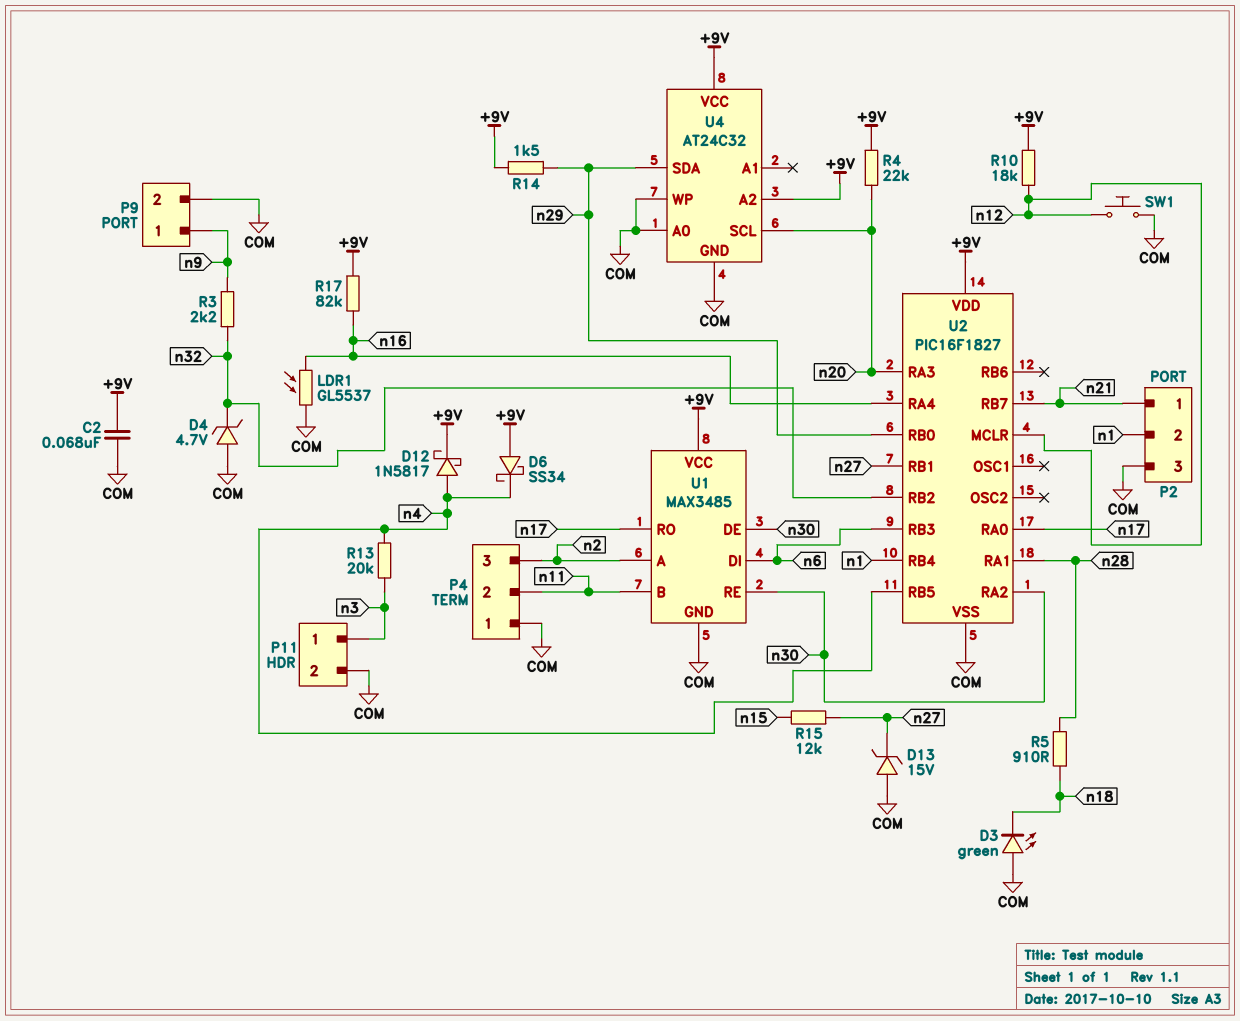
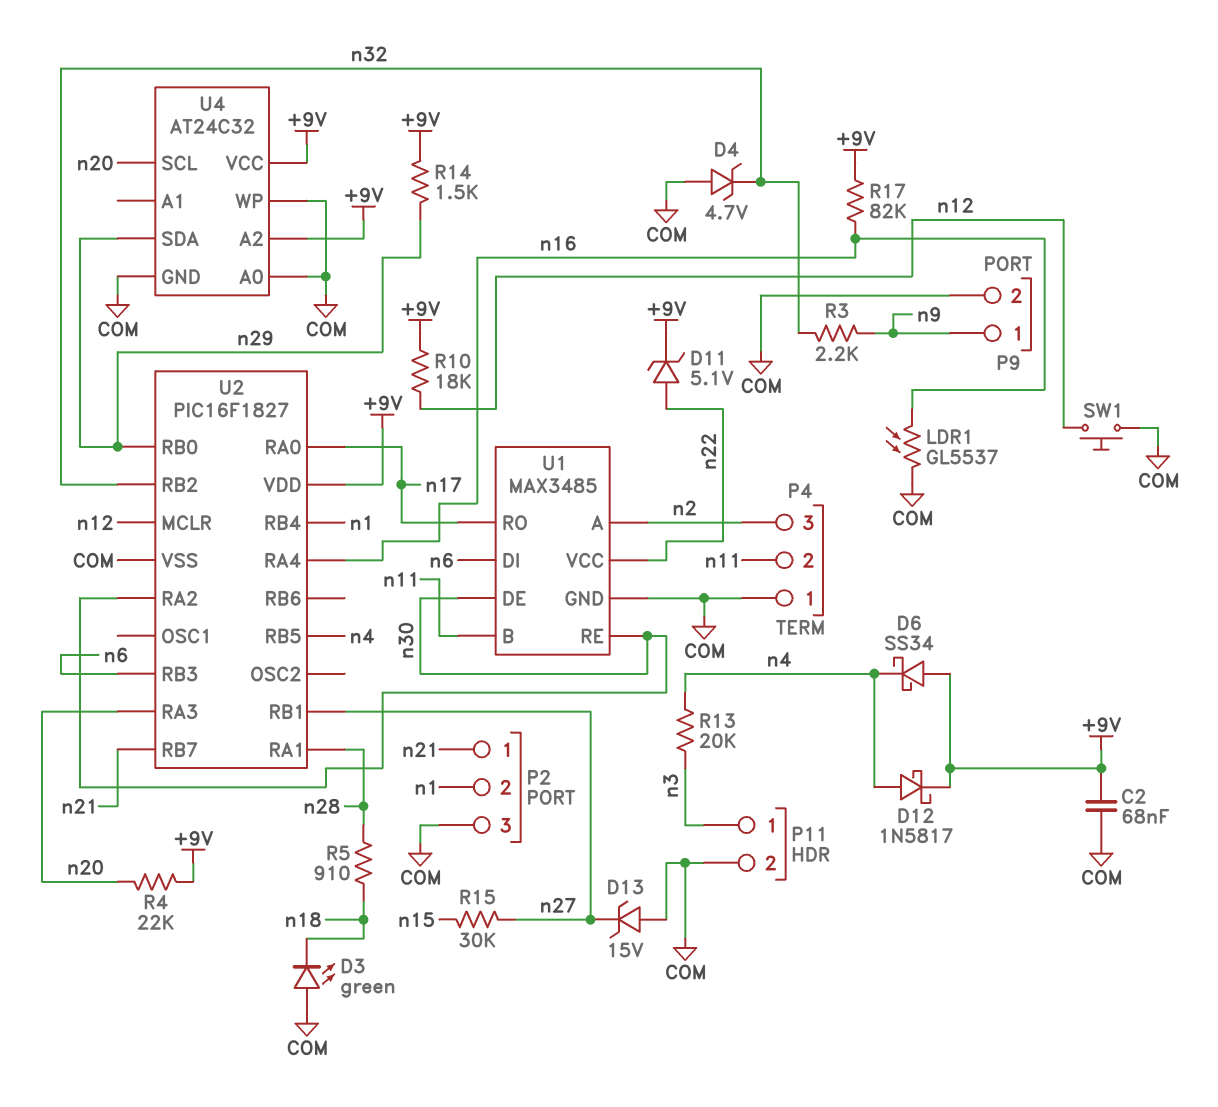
D11: none -> zener 5.1V (A n22, K +9V)
R15: 12k (n15, n27) -> 30k (n15, n27)
U1 pin VCC: +9V -> n22

